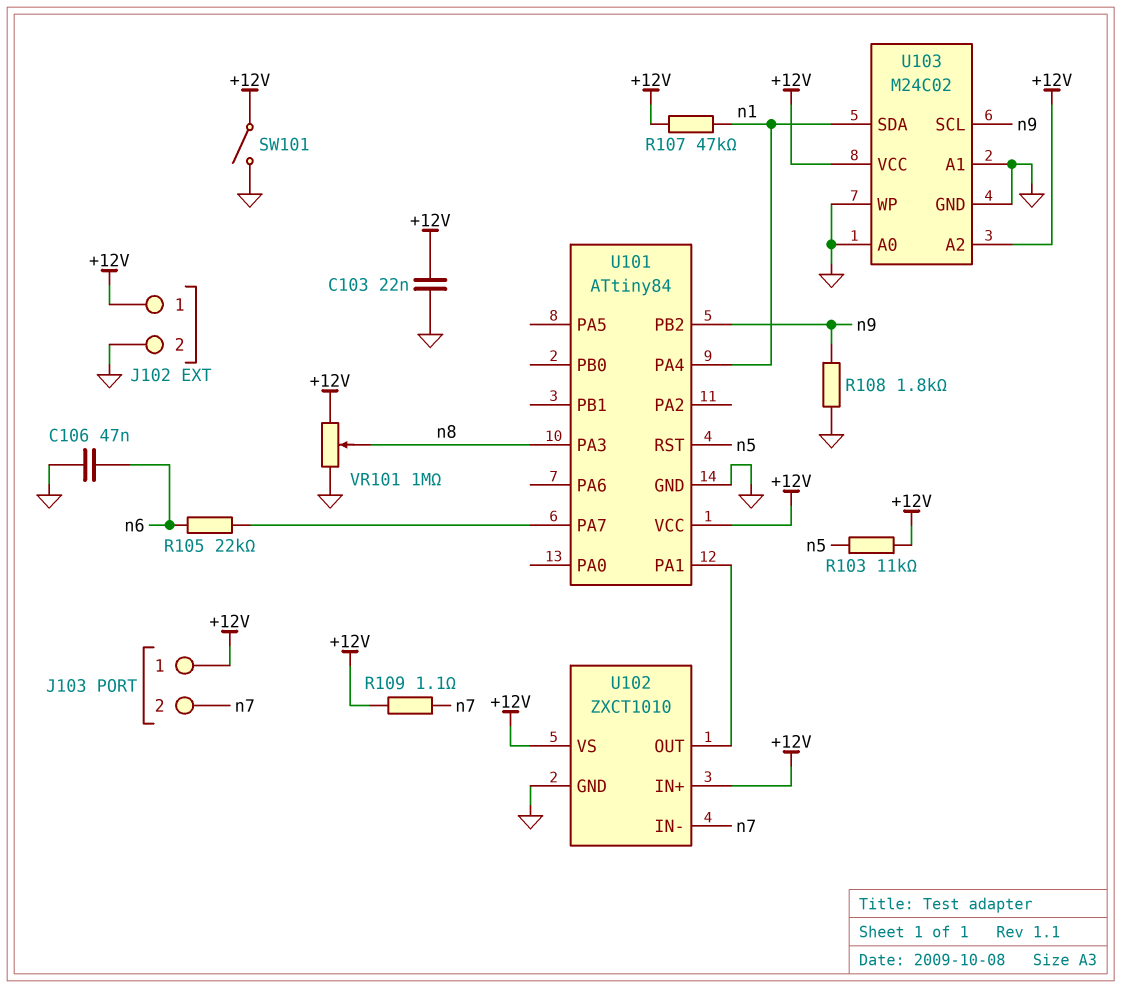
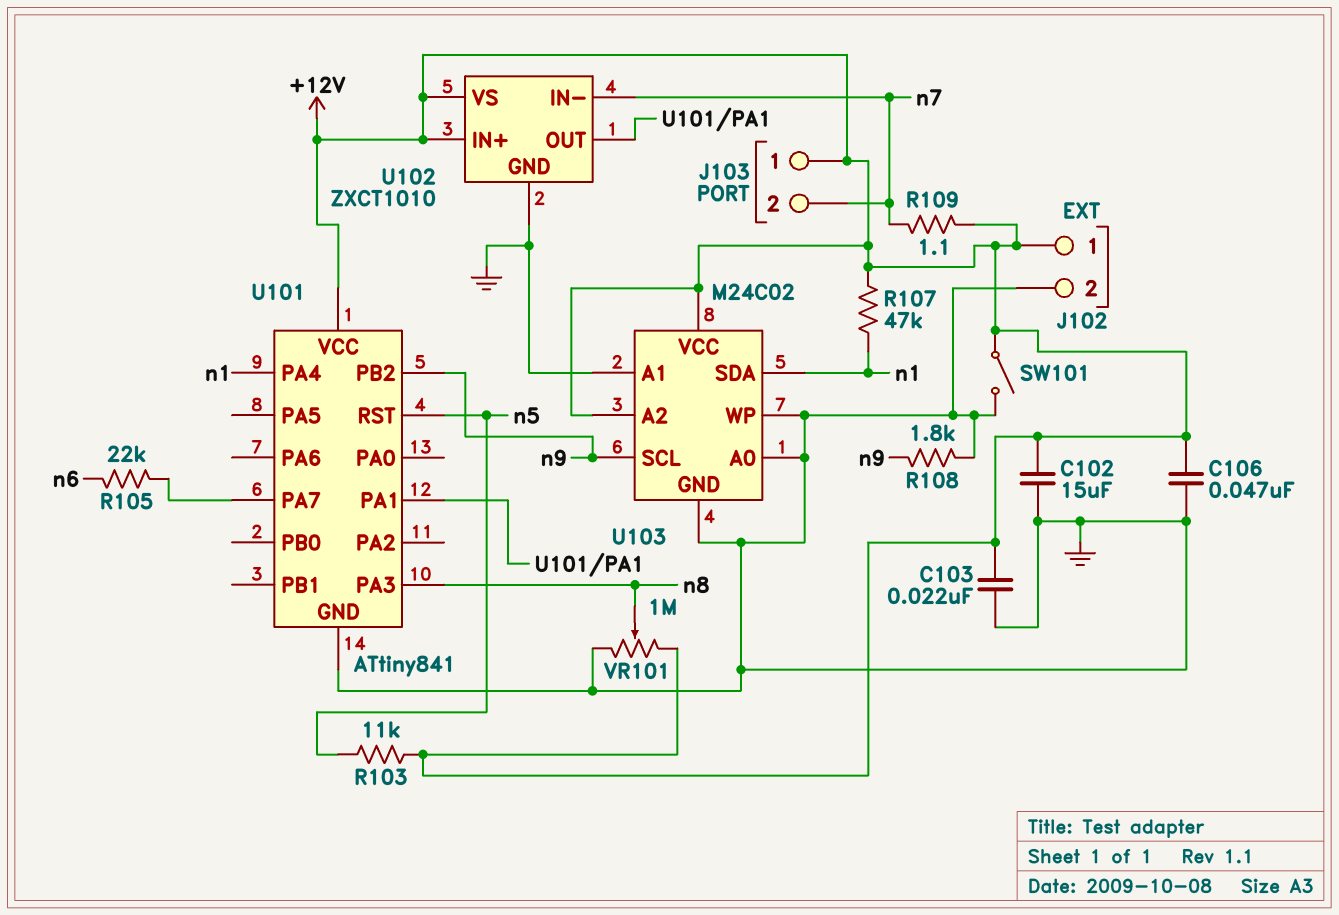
C102: none -> 15uF (+12V, GND)
C106: 47nF (GND, n6) -> 47nF (+12V, GND)
U101: ATtiny84 -> ATtiny841

